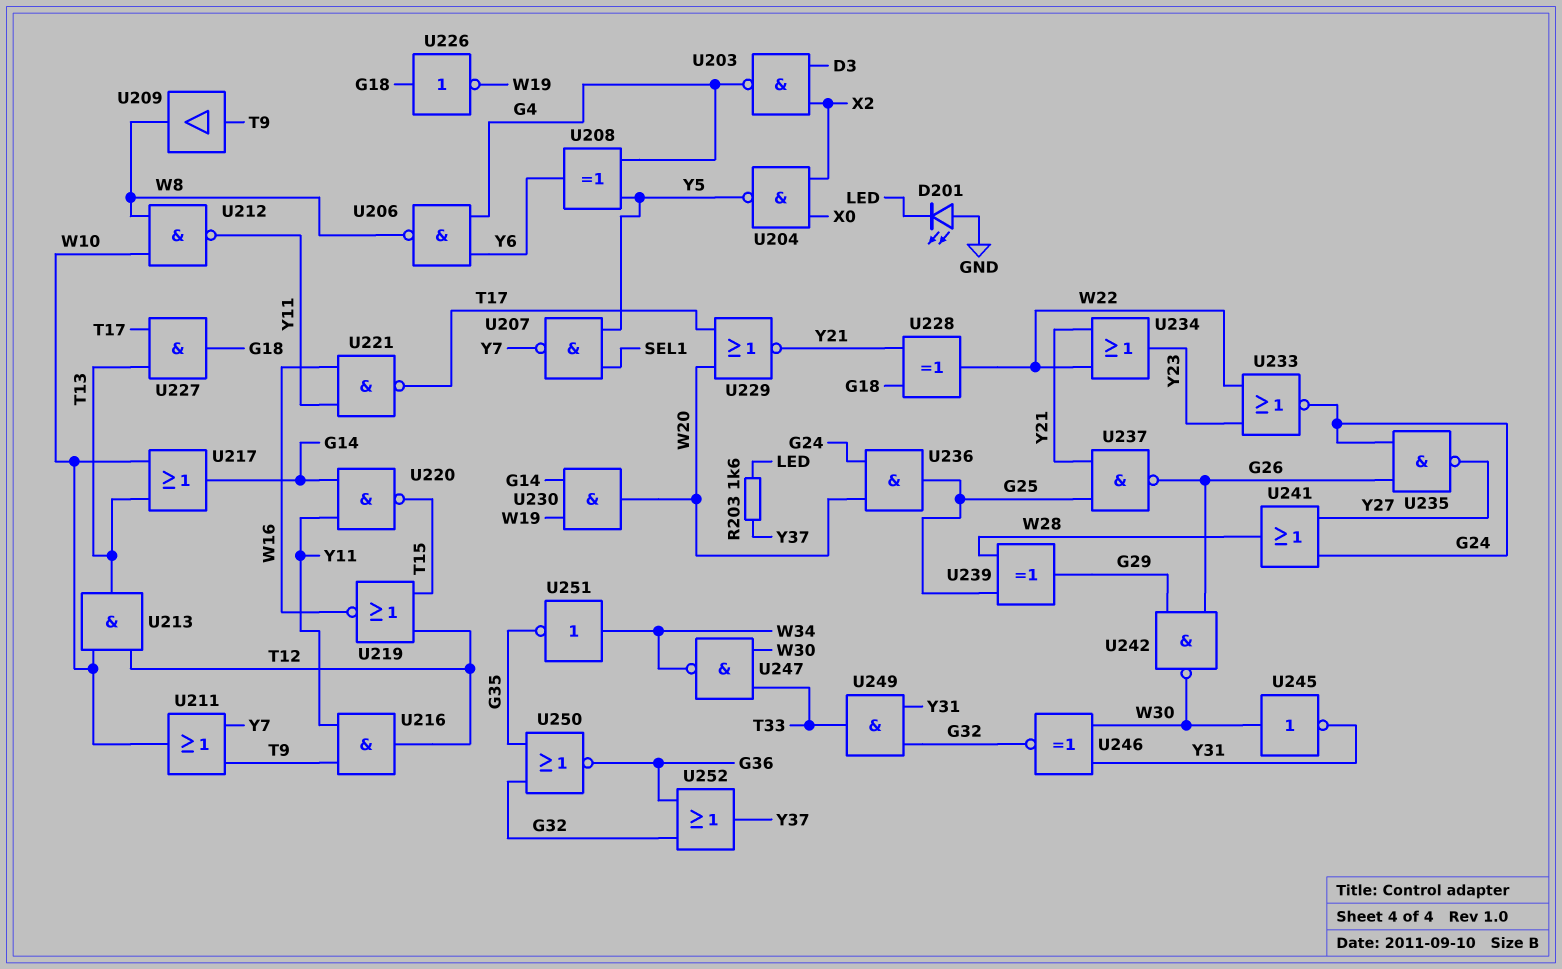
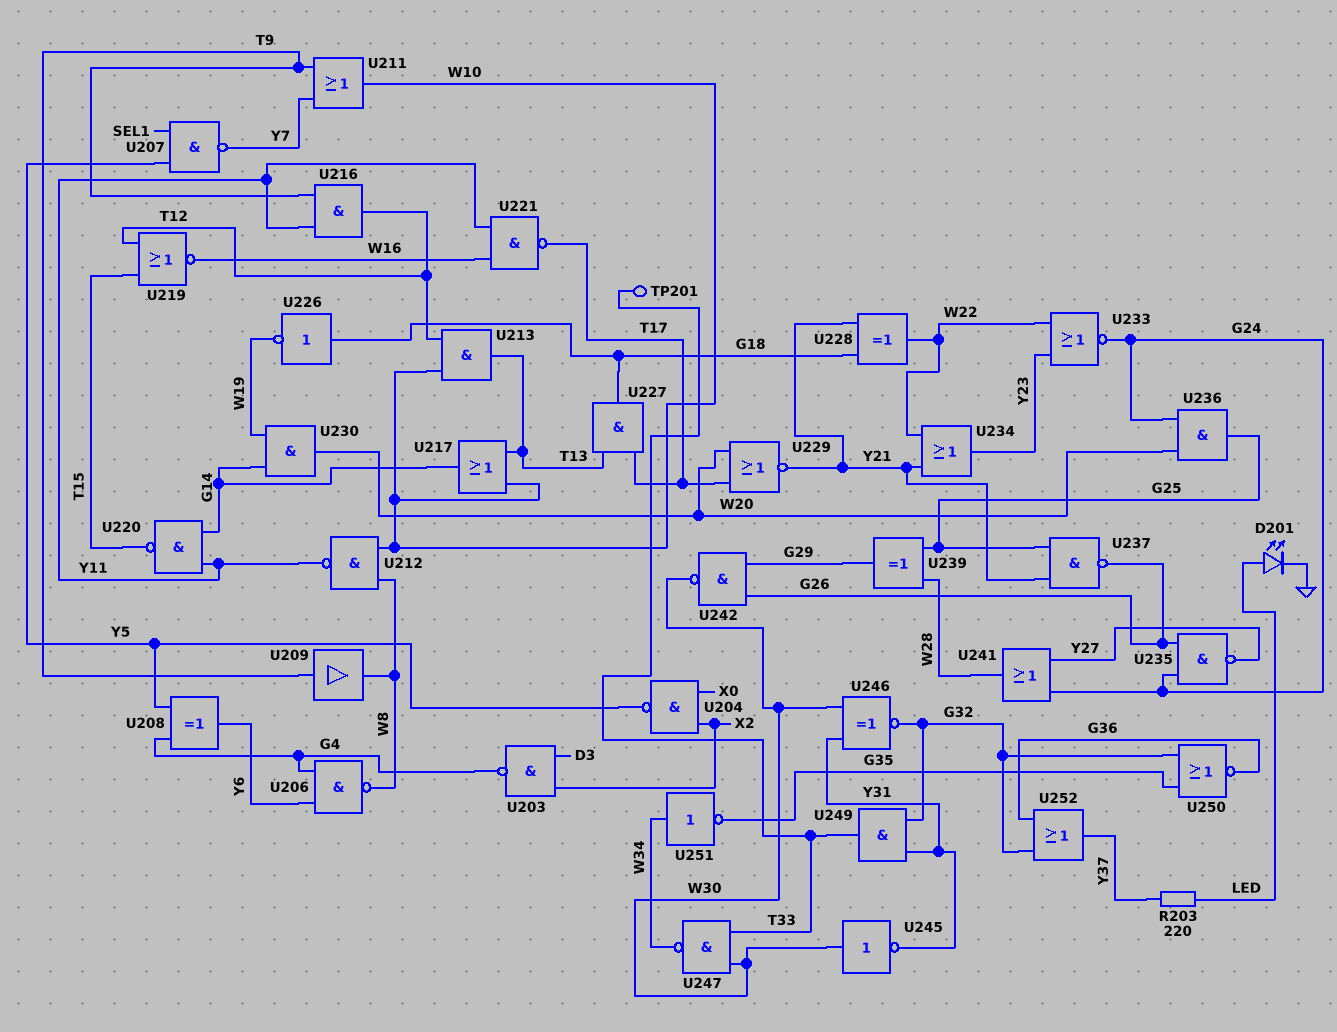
D201: LED (A GND, K LED) -> LED (A LED, K GND)
R203: 1.6k (LED, Y37) -> 220 (LED, Y37)
TP201: none -> test point (T33)

